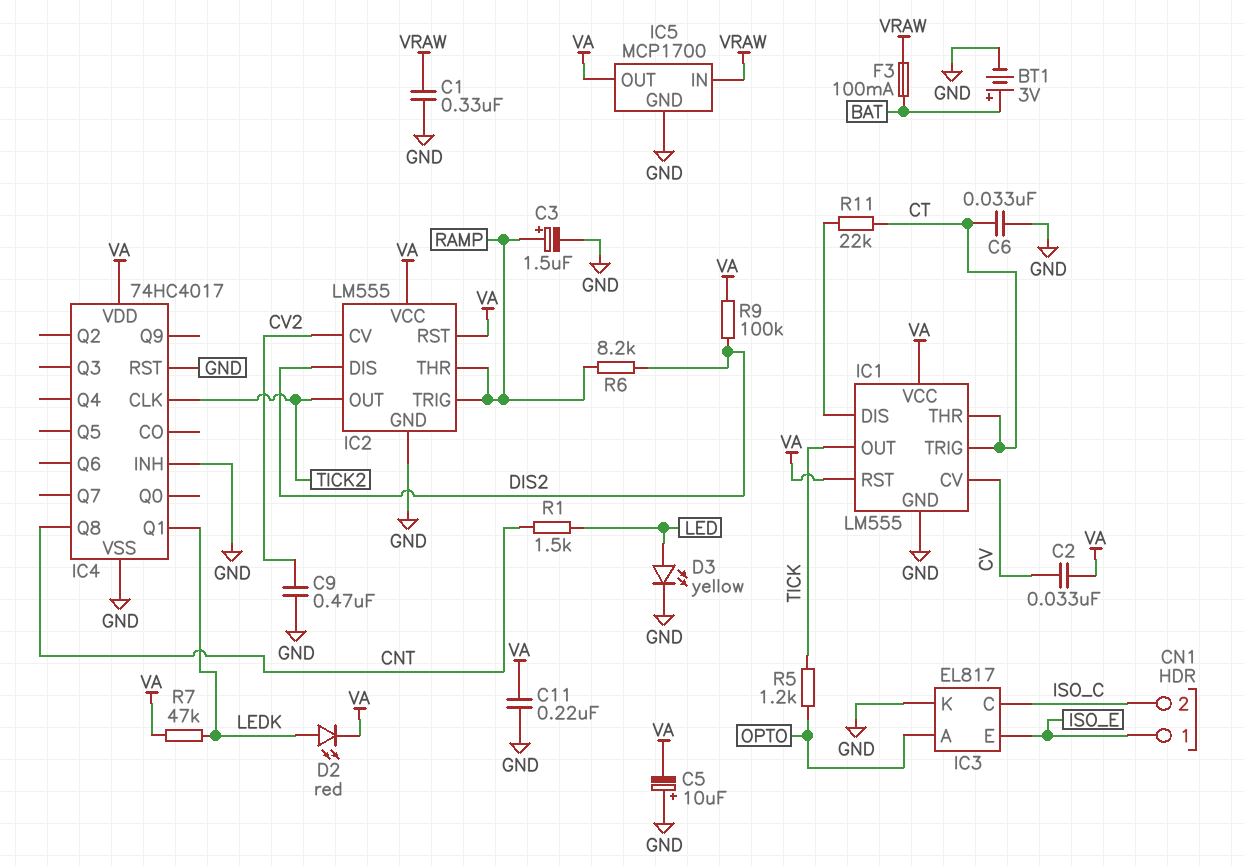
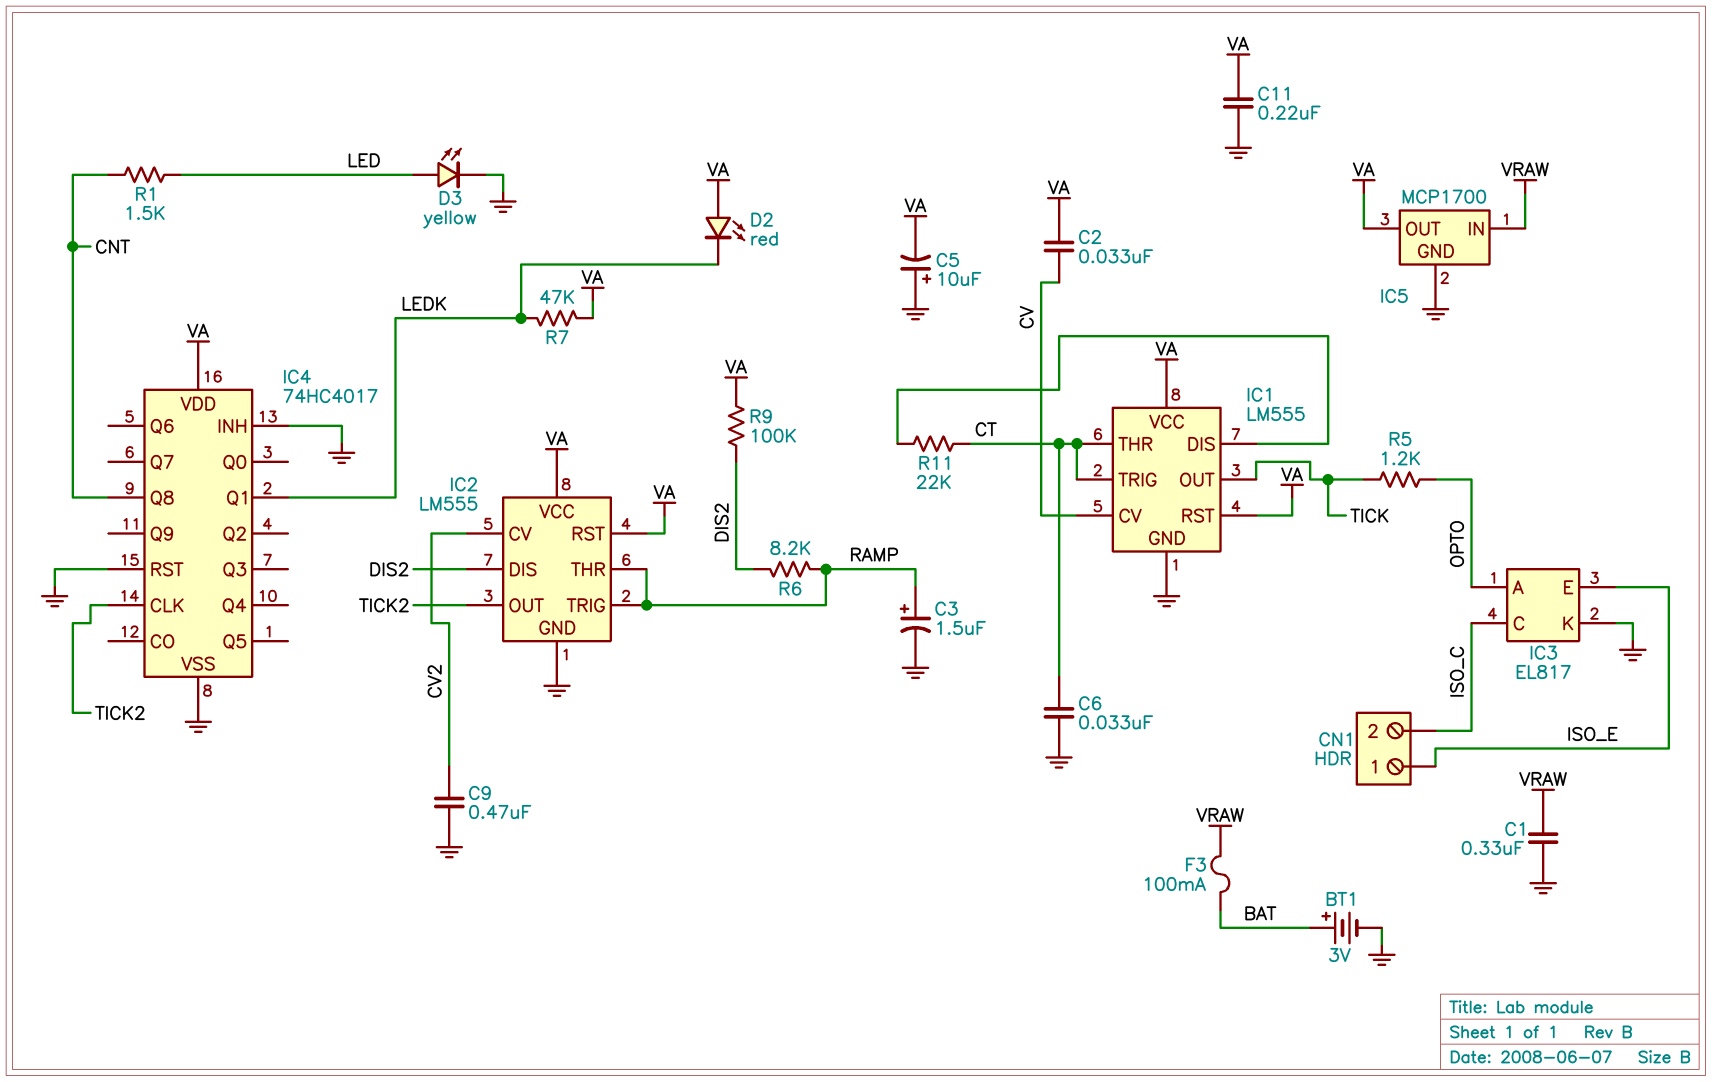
D2: LED red (A LEDK, K VA) -> LED red (A VA, K LEDK)

